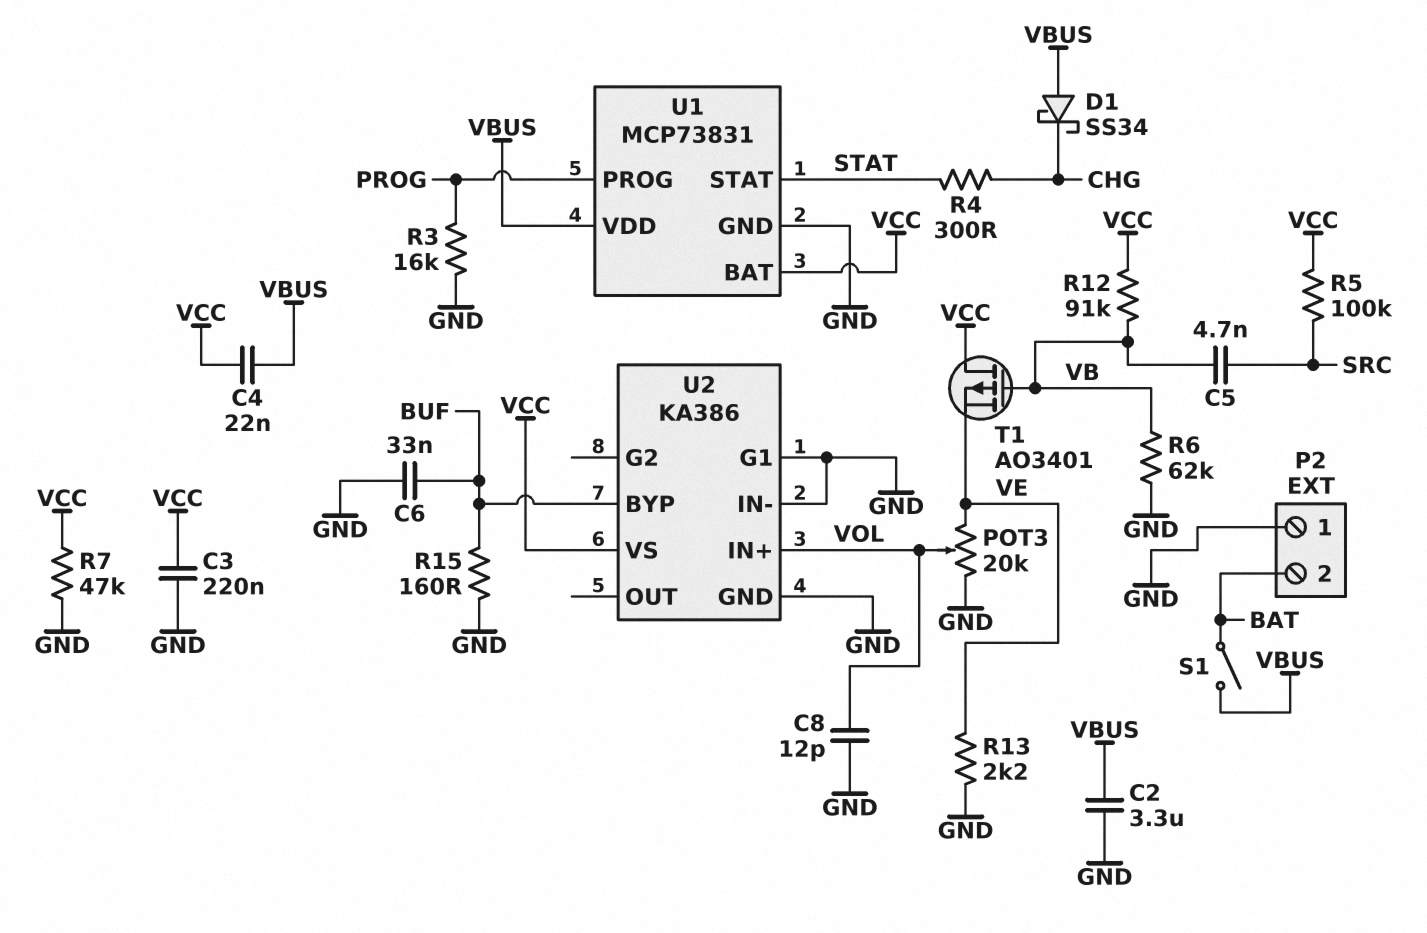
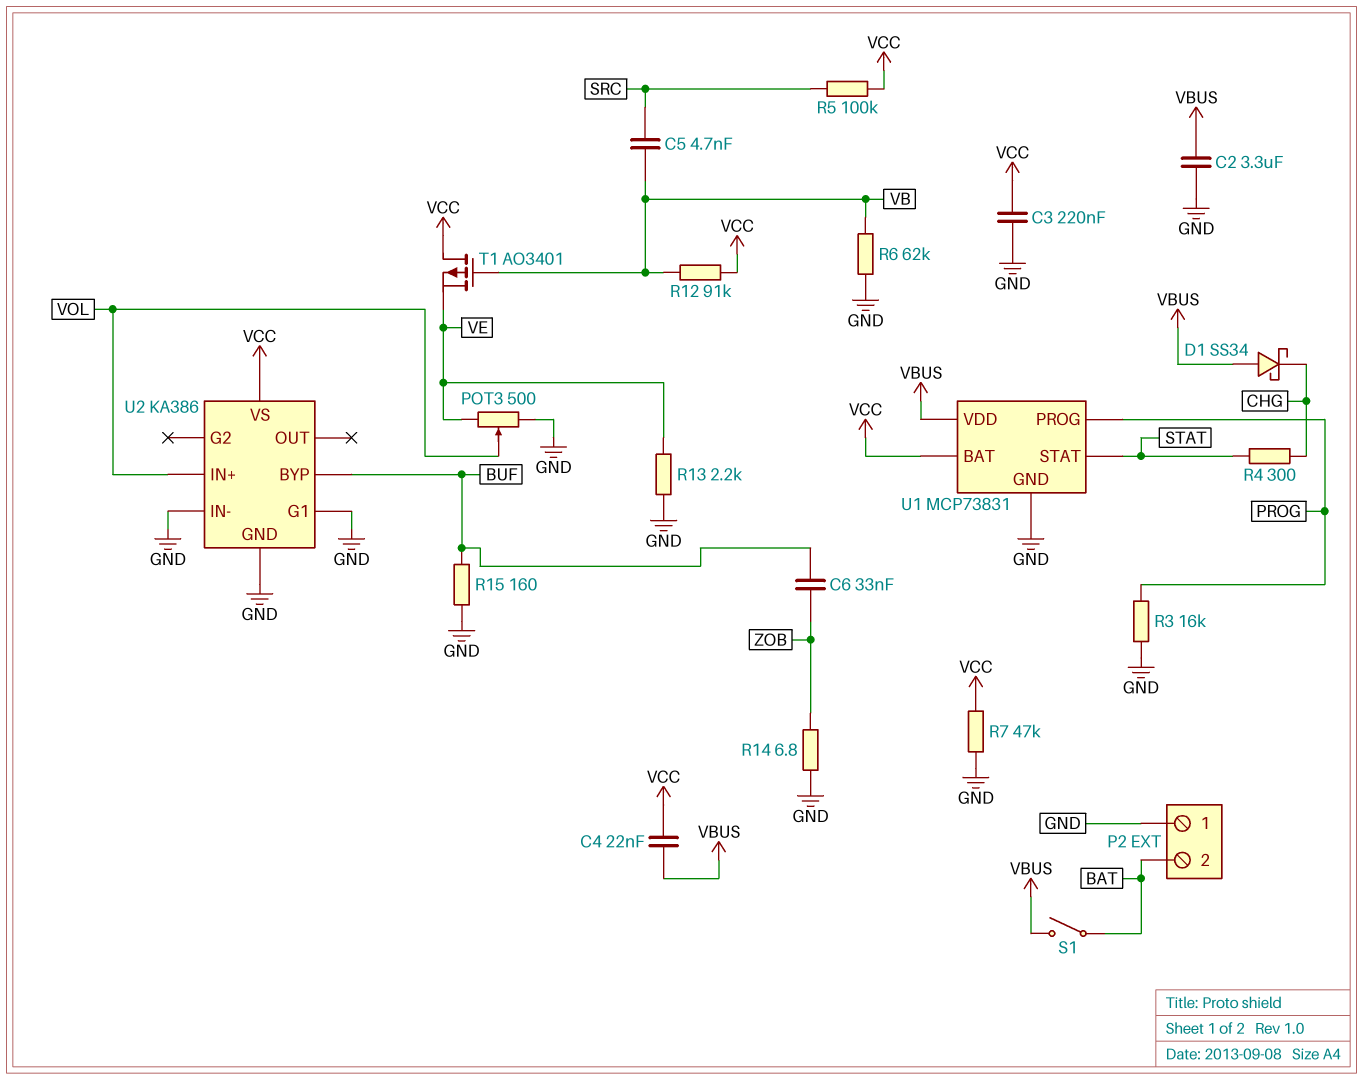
C6: 33nF (BUF, GND) -> 33nF (BUF, ZOB)
C8: 12pF (GND, VOL) -> none
POT3: 20k (GND, VE, wiper VOL) -> 500 (GND, VE, wiper VOL)
R14: none -> 6.8 (GND, ZOB)

